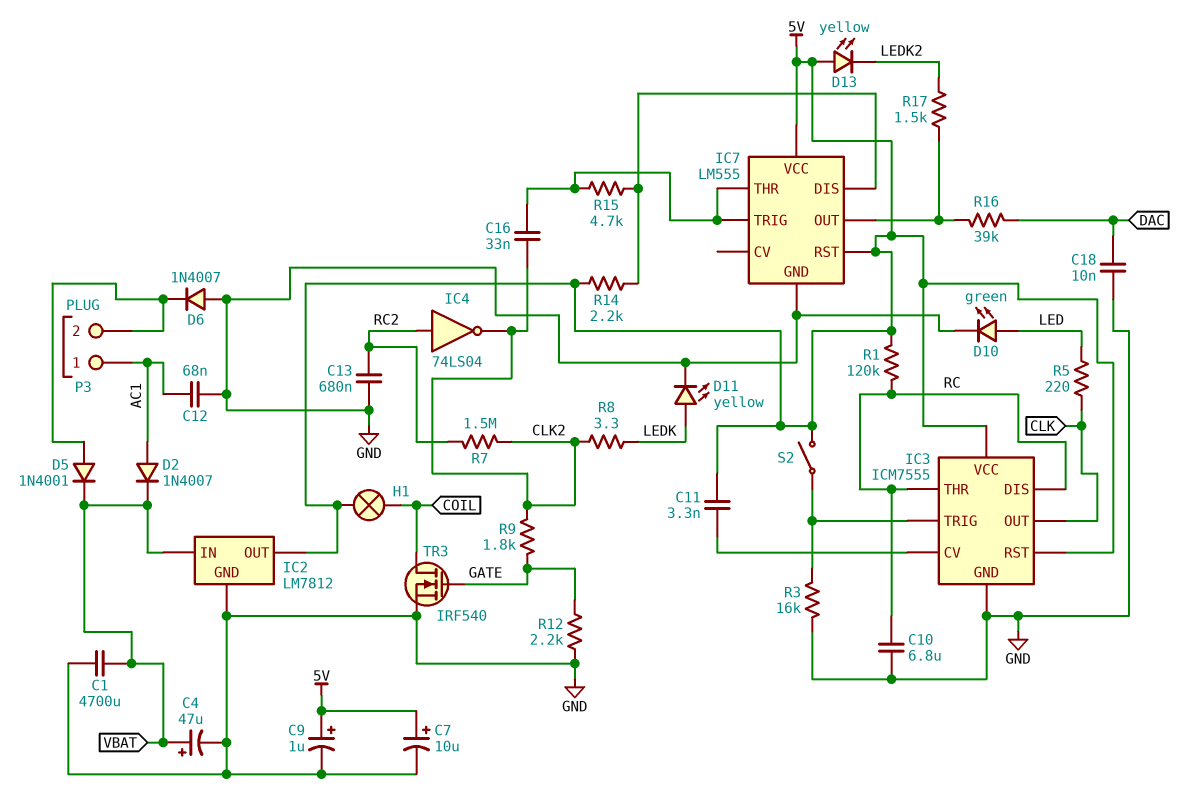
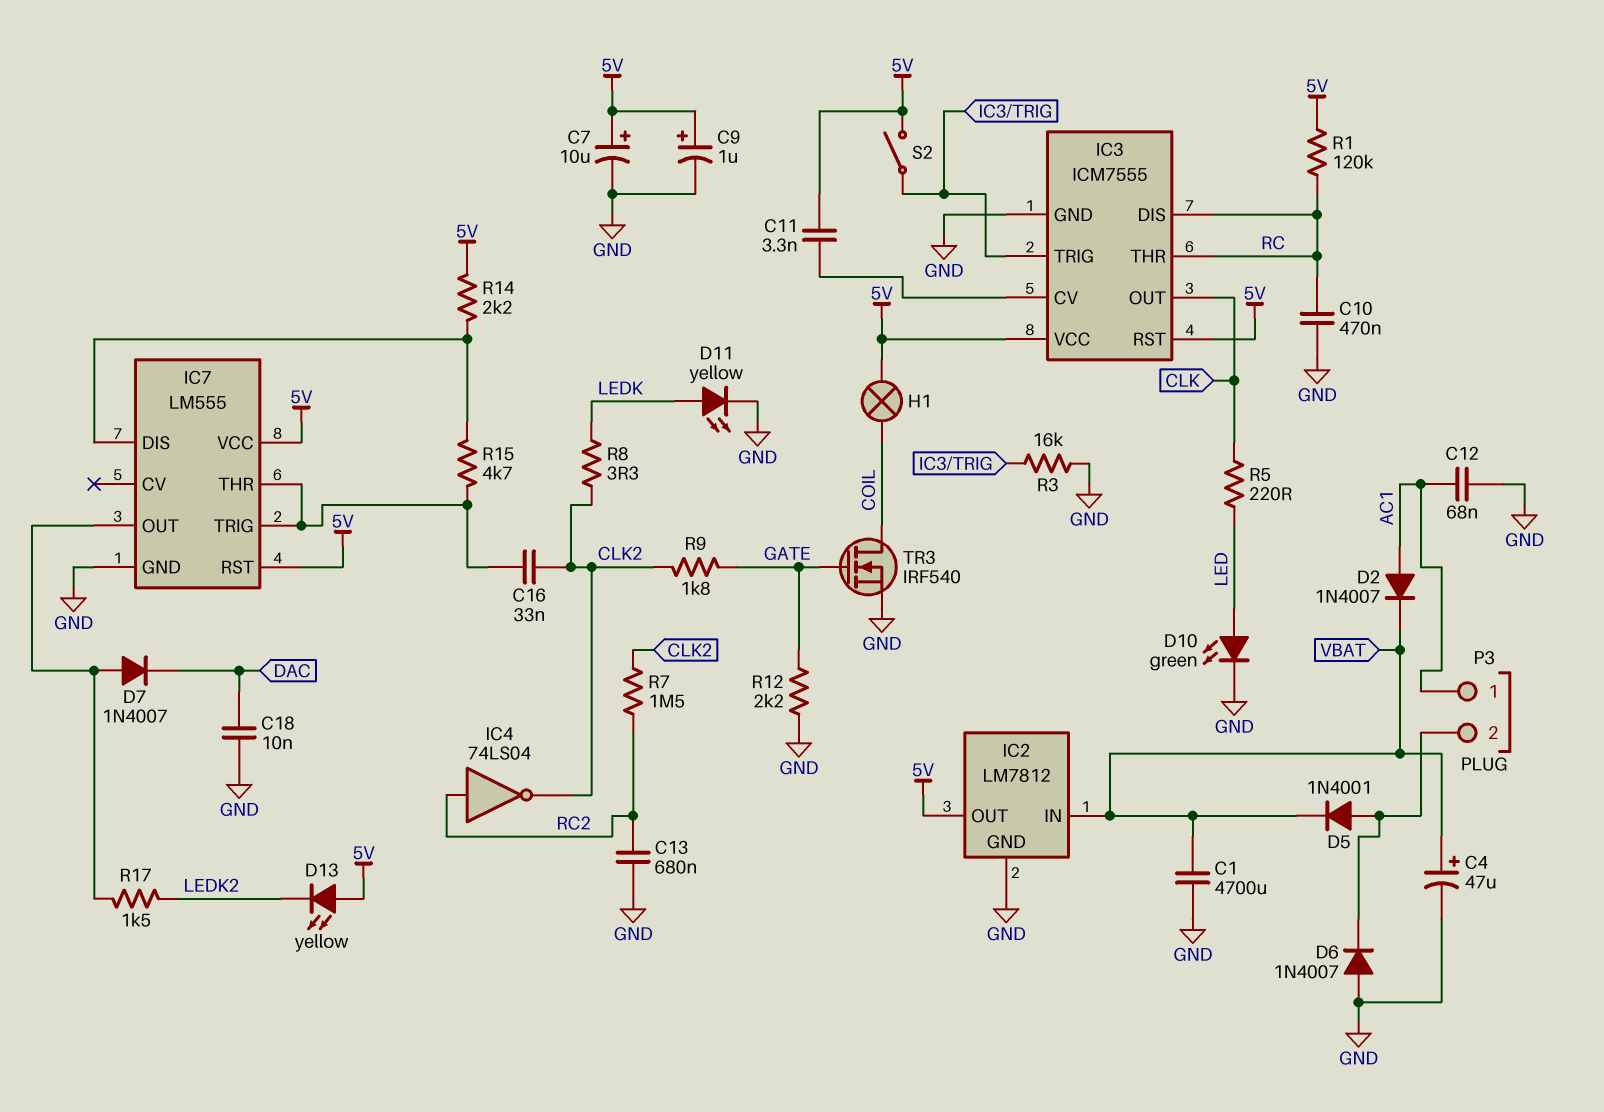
C10: 6.8uF (GND, RC) -> 470nF (GND, RC)
D7: none -> diode 1N4007 (A IC7/OUT, K DAC)
R16: 39k (DAC, IC7/OUT) -> none

